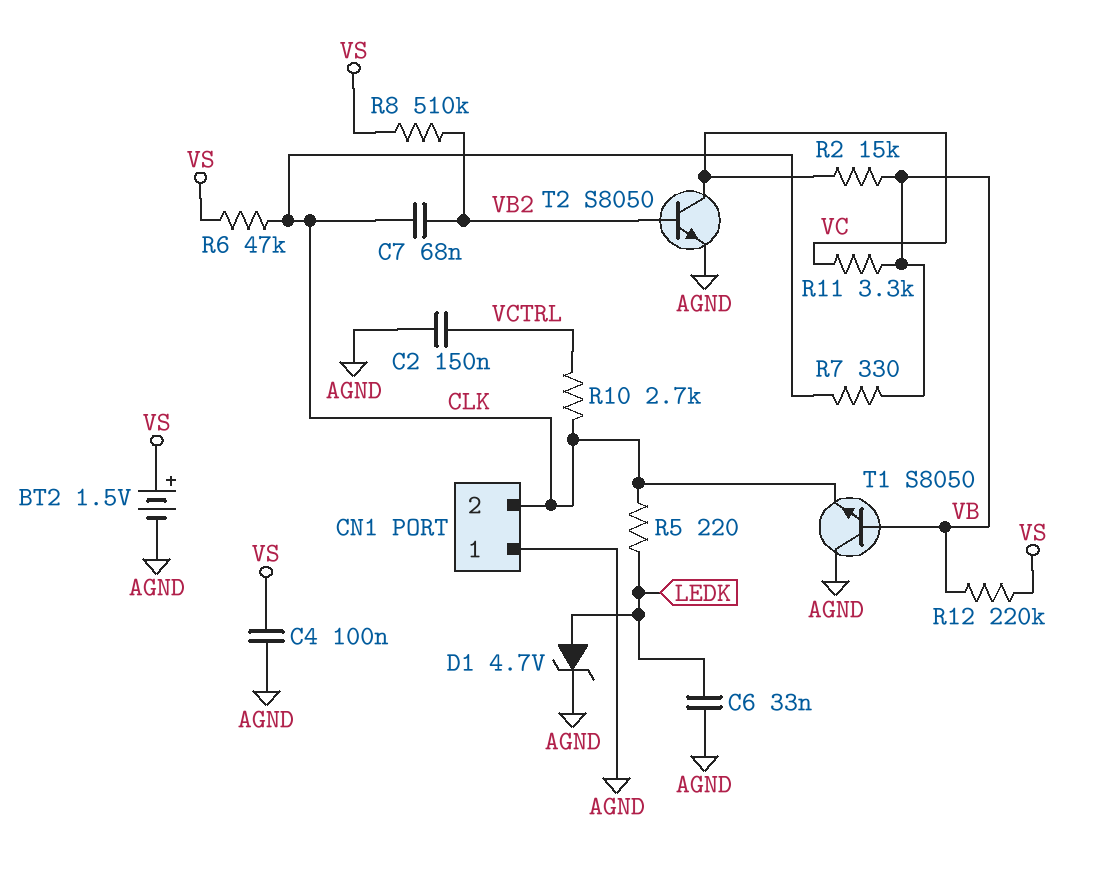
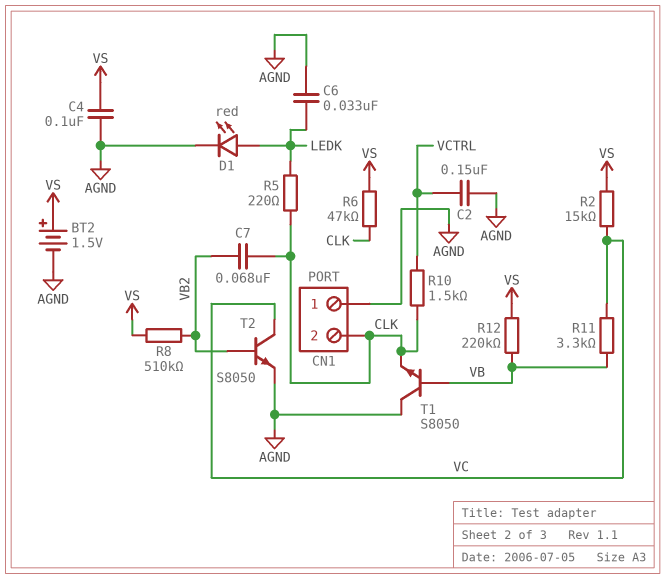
D1: zener 4.7V (A LEDK, K AGND) -> LED red (A LEDK, K AGND)
R2: 15k (VB, VC) -> 15k (VC, VS)
R7: 330 (CLK, VB) -> none
R10: 2.7k (CLK, VCTRL) -> 1.5k (CLK, VCTRL)

